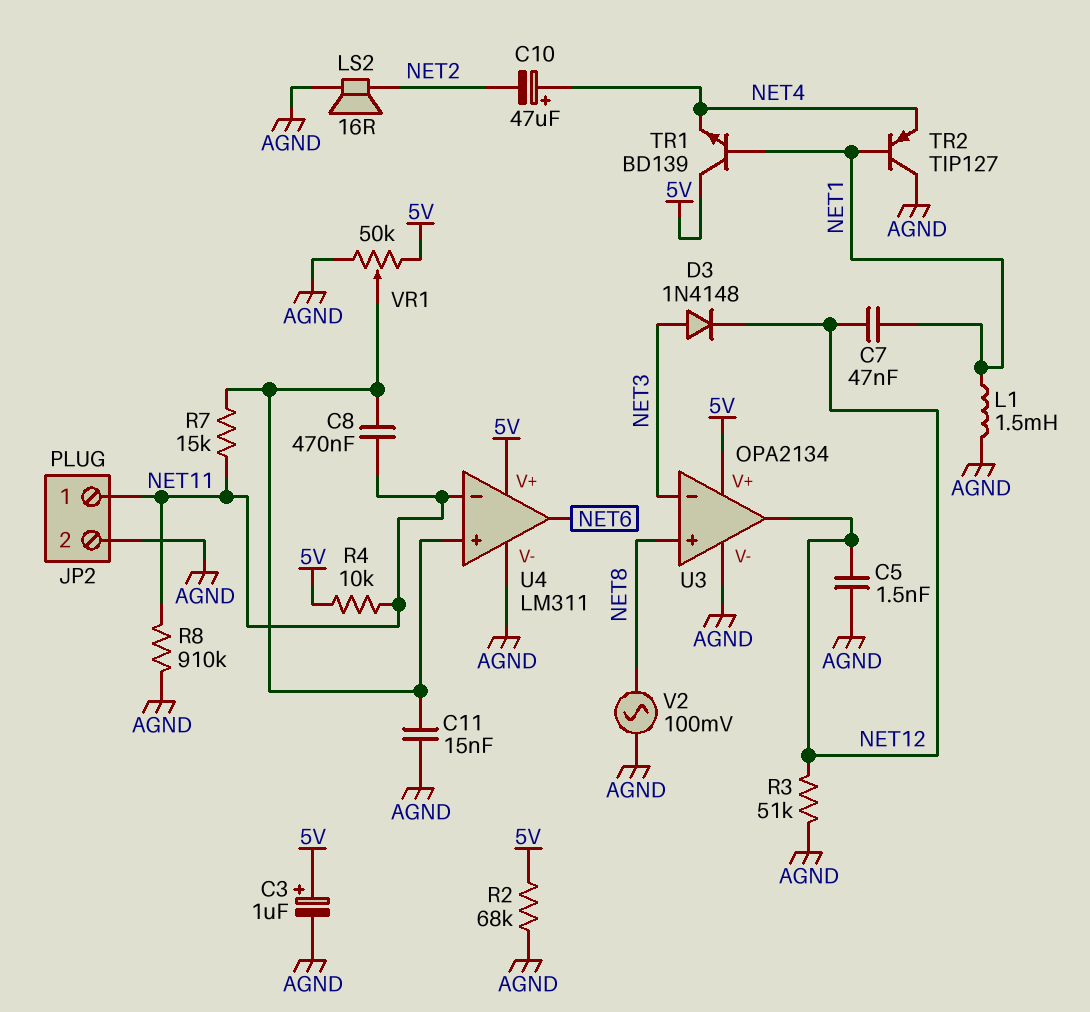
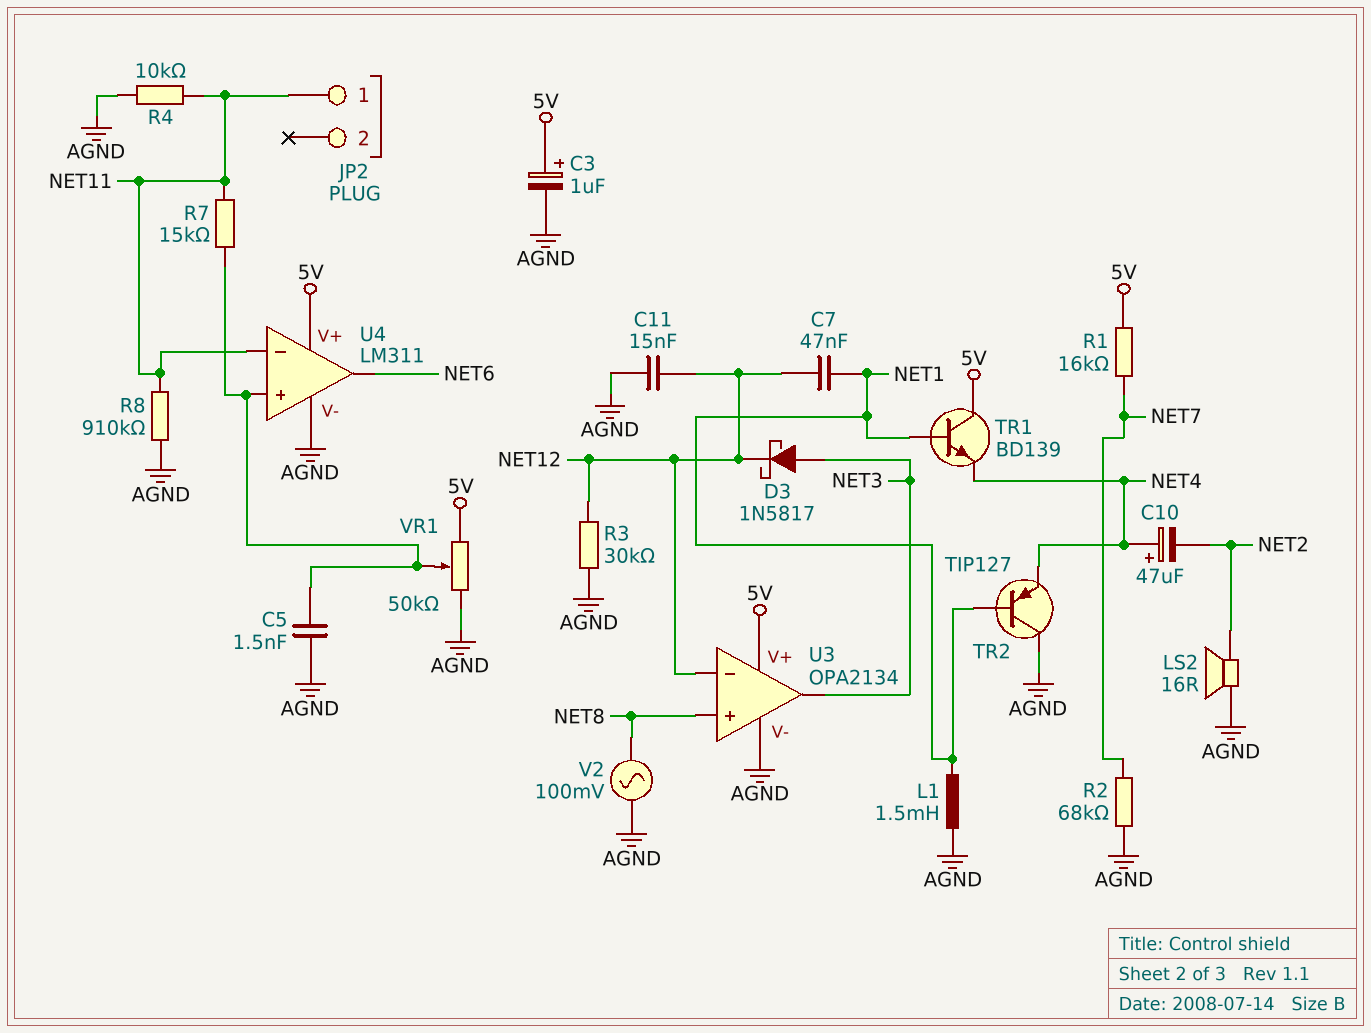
C5: 1.5nF (AGND, NET12) -> 1.5nF (AGND, U4/in+)
C8: 470nF (NET11, U4/in+) -> none
C11: 15nF (AGND, U4/in+) -> 15nF (AGND, NET12)
D3: diode 1N4148 (A NET3, K NET12) -> schottky 1N5817 (A NET3, K NET12)
JP2 pin 2: AGND -> none
R1: none -> 16k (5V, NET7)
R2: 68k (5V, AGND) -> 68k (AGND, NET7)
R3: 51k (AGND, NET12) -> 30k (AGND, NET12)
R4: 10k (5V, NET11) -> 10k (AGND, NET11)
U3 pin in-: NET3 -> NET12
U3 pin out: NET12 -> NET3

